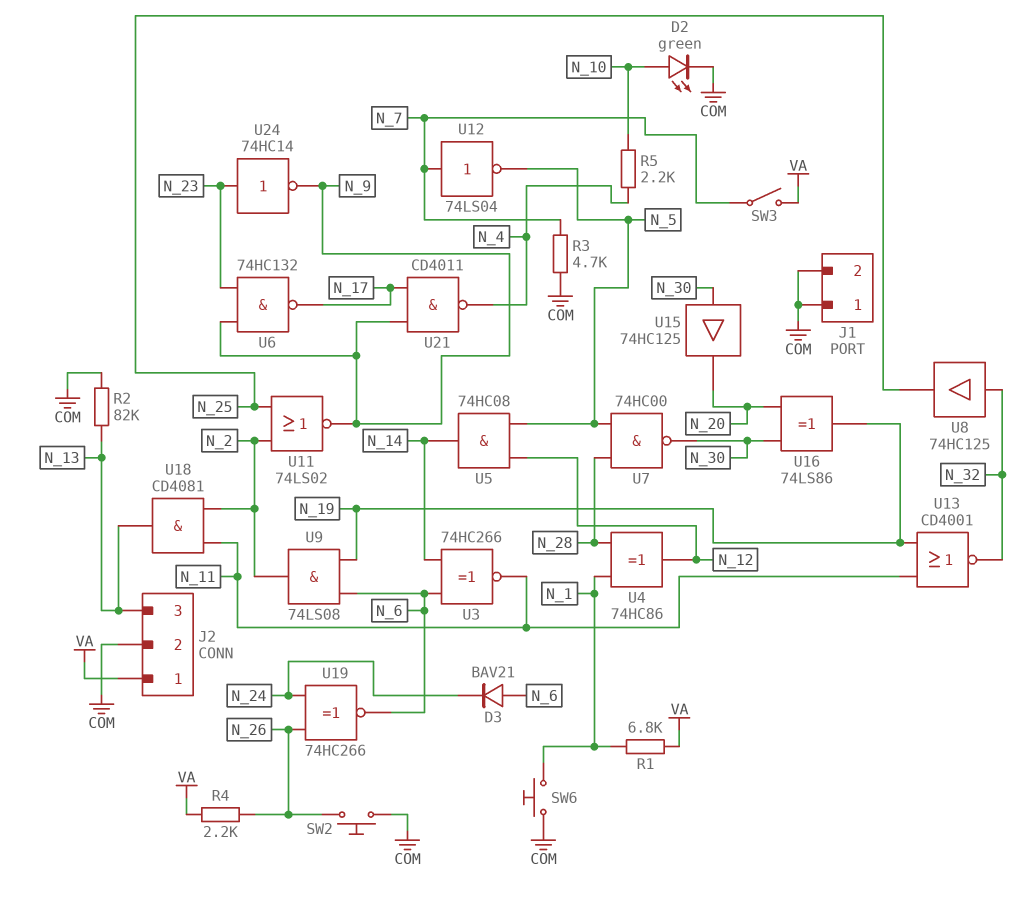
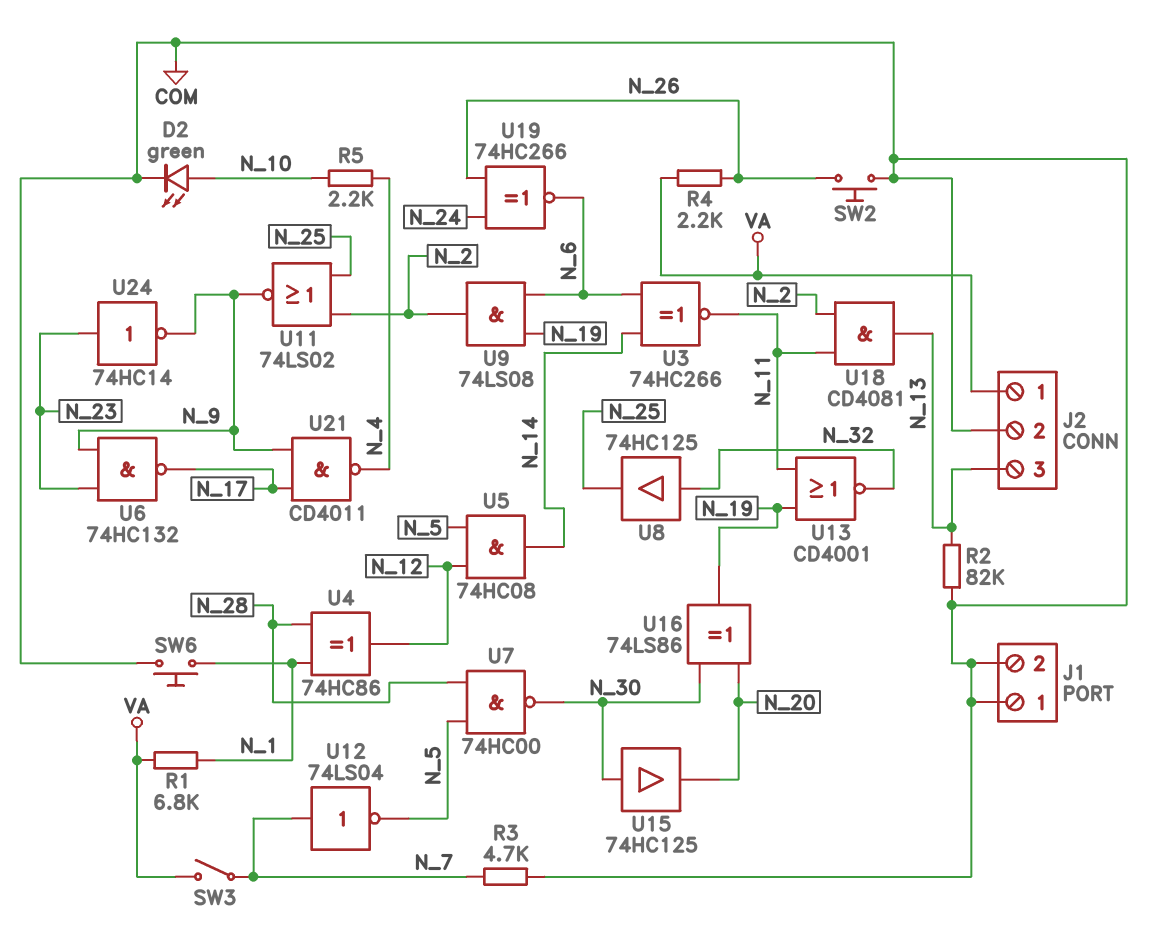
D3: diode BAV21 (A N_6, K N_24) -> none

